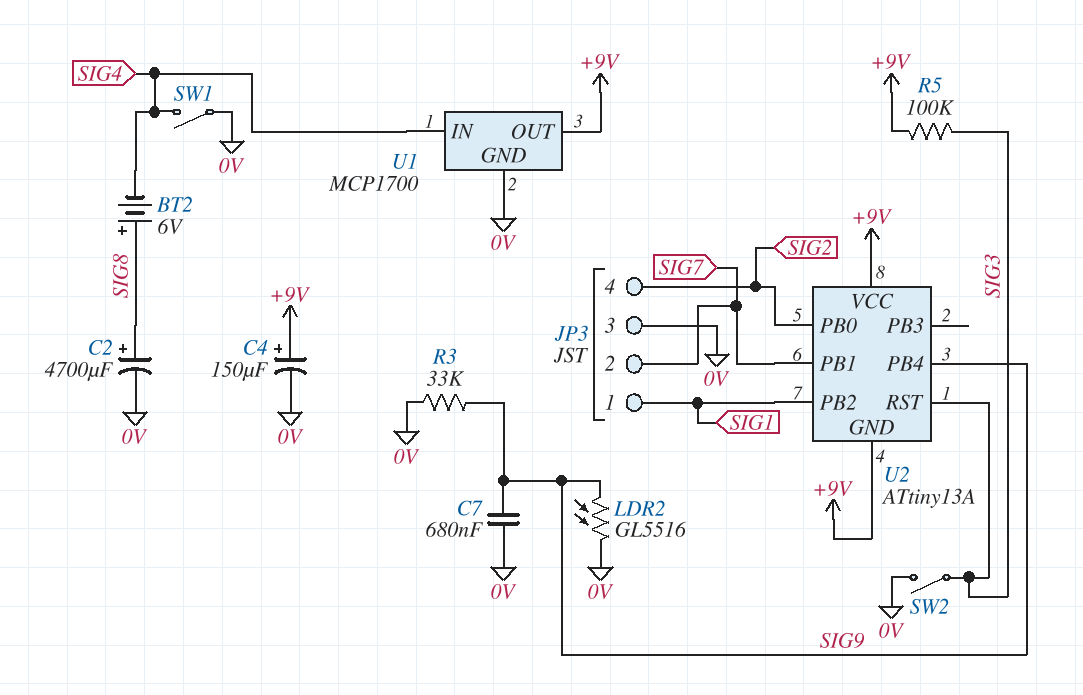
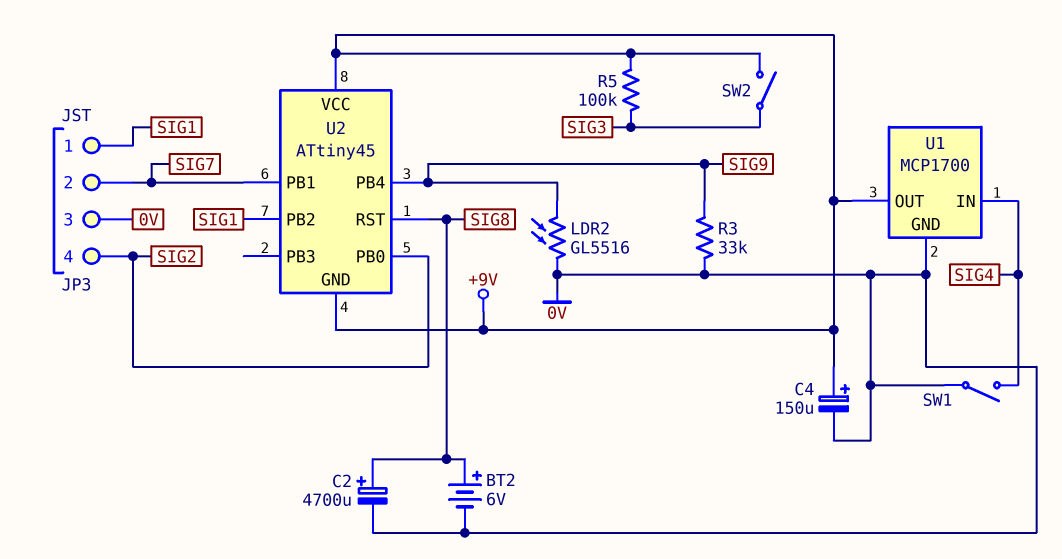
BT2: 6V (plus SIG8, minus SIG4) -> 6V (plus SIG8, minus 0V)
C7: 680nF (0V, SIG9) -> none
SW2: switch (0V, SIG3) -> switch (+9V, SIG3)
U2: ATtiny13A -> ATtiny45
U2 pin RST: SIG3 -> SIG8

